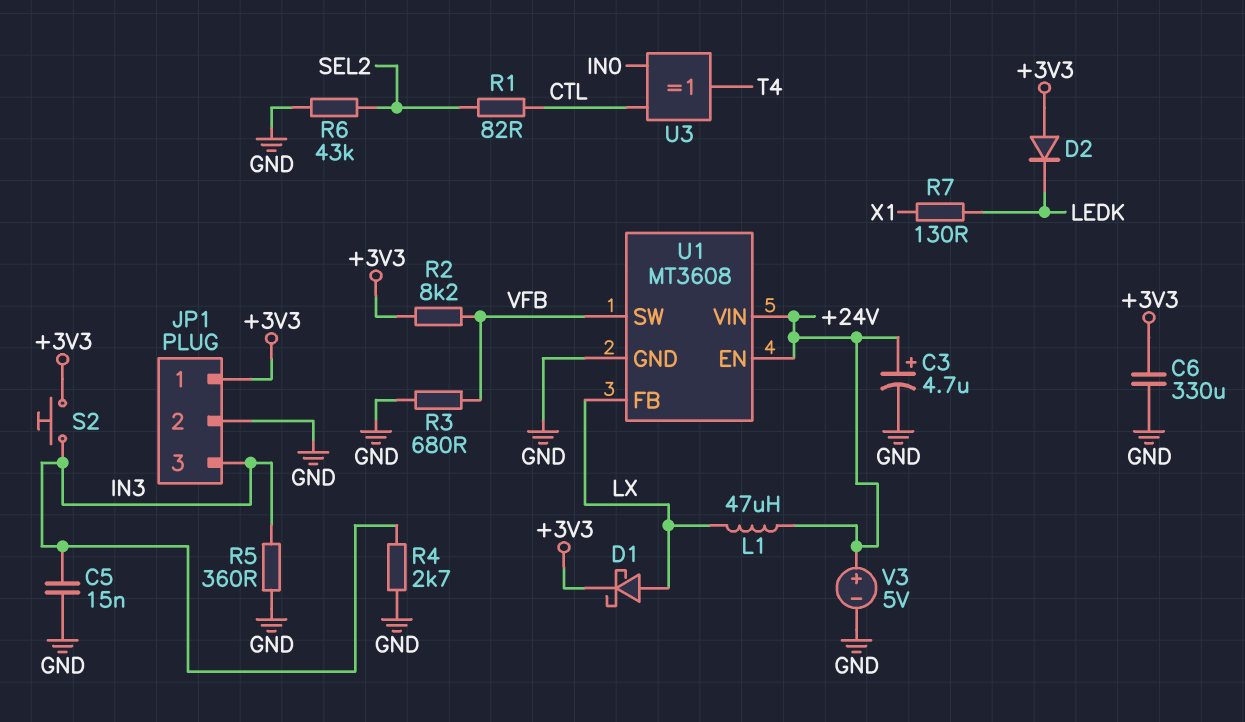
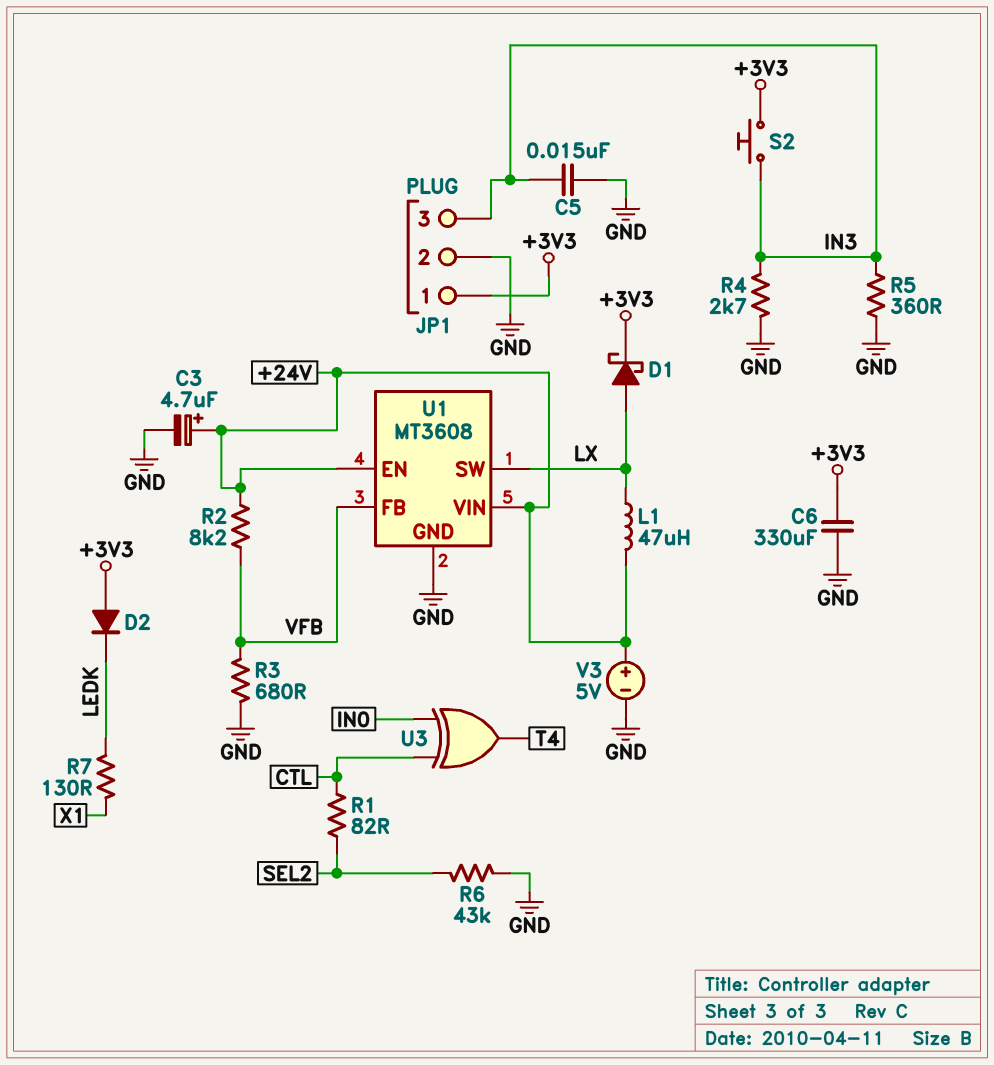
R2: 8.2k (+3V3, VFB) -> 8.2k (+24V, VFB)
U1 pin FB: LX -> VFB
U1 pin SW: VFB -> LX

